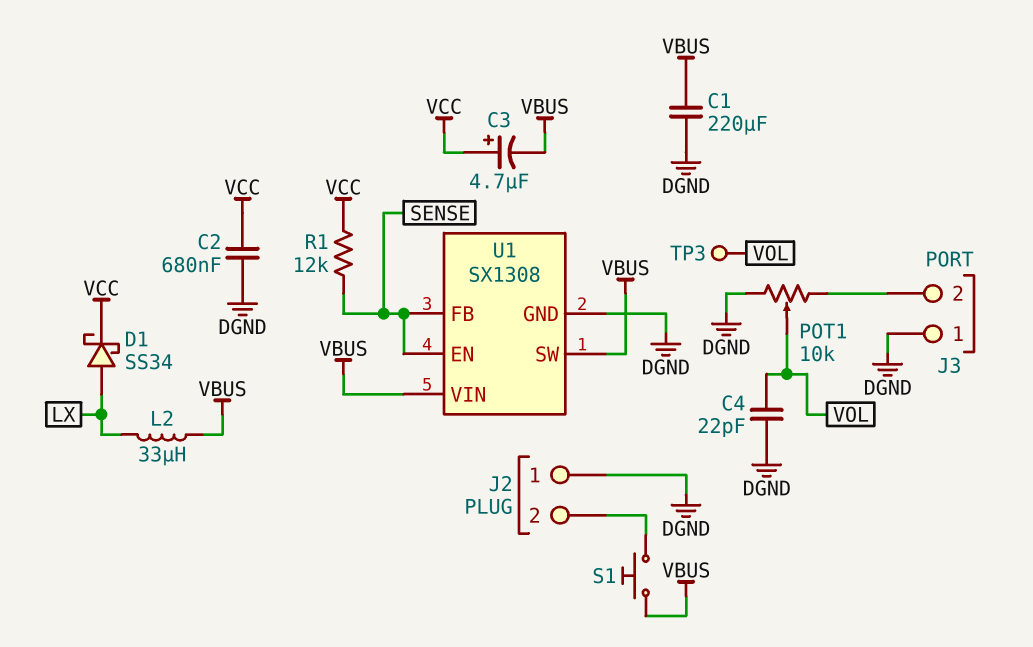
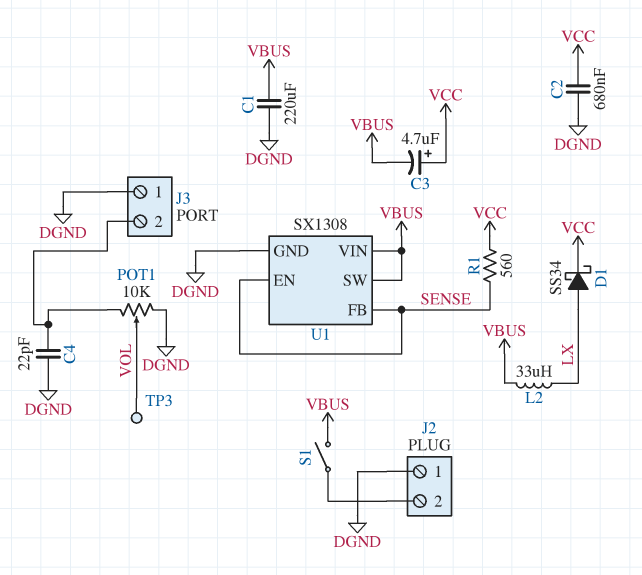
C4: 22pF (DGND, VOL) -> 22pF (DGND, J3/2)
R1: 12k (SENSE, VCC) -> 560 (SENSE, VCC)
S1: button (J2/2, VBUS) -> switch (J2/2, VBUS)

